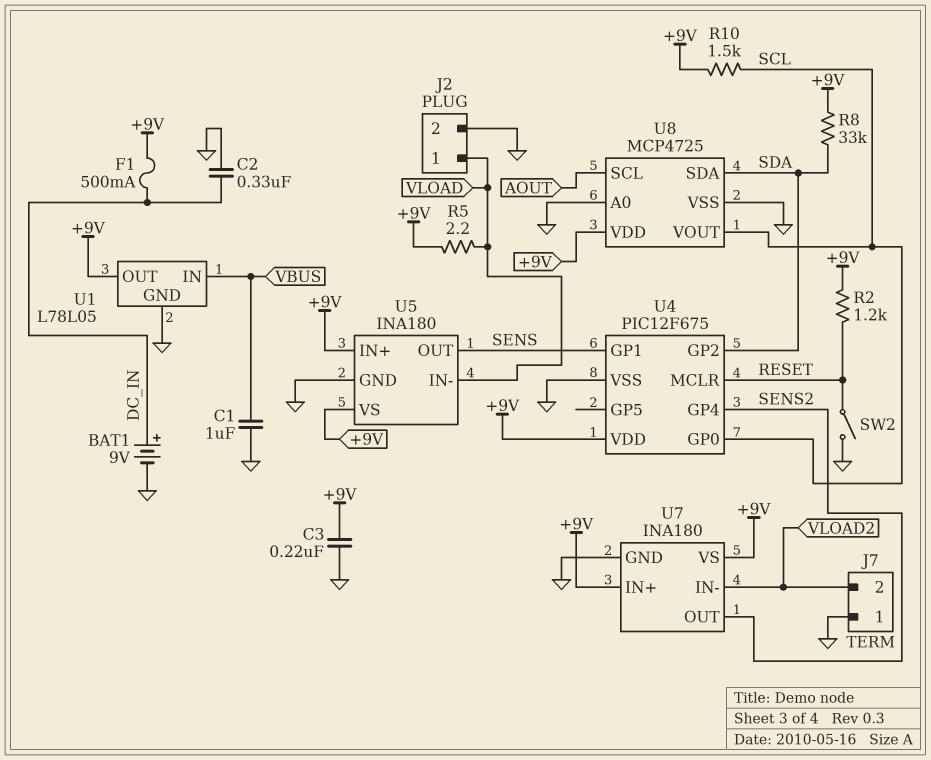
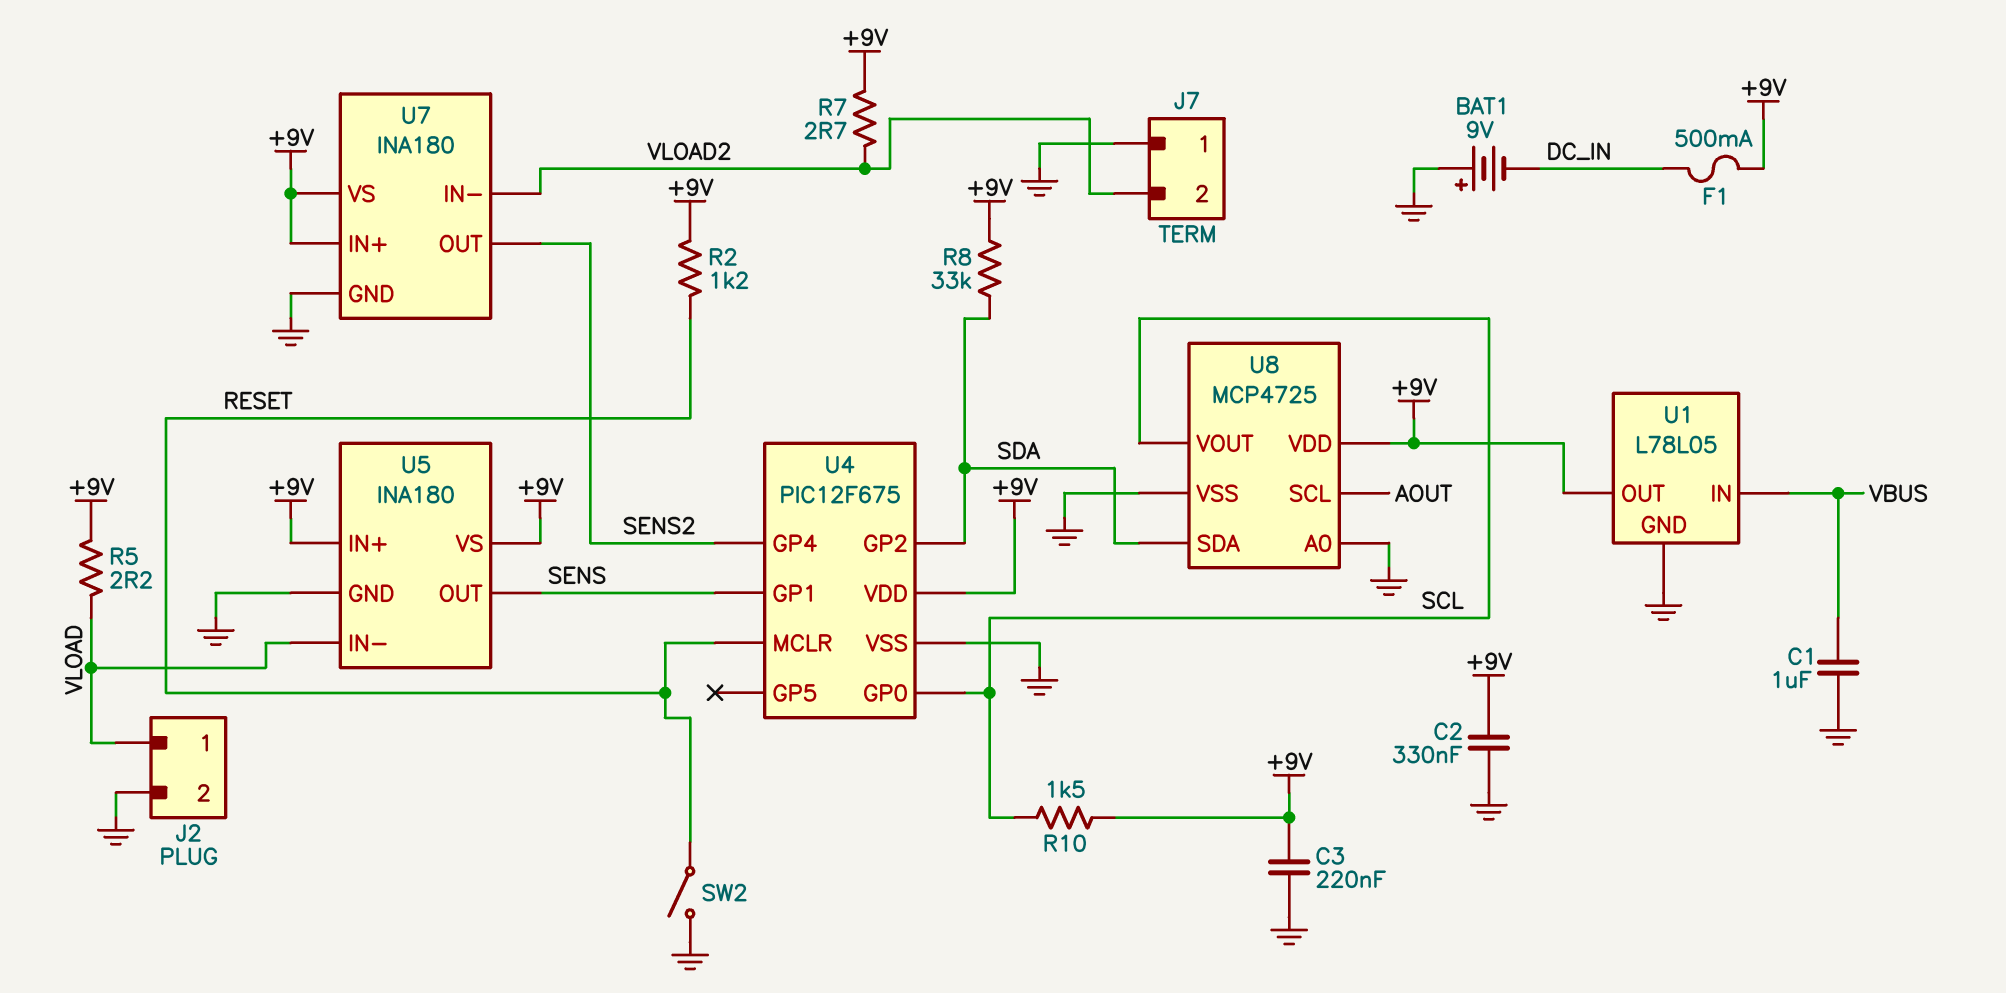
BAT1: 9V (plus DC_IN, minus GND) -> 9V (plus GND, minus DC_IN)
C2: 330nF (DC_IN, GND) -> 330nF (+9V, GND)
R7: none -> 2.7 (+9V, VLOAD2)

